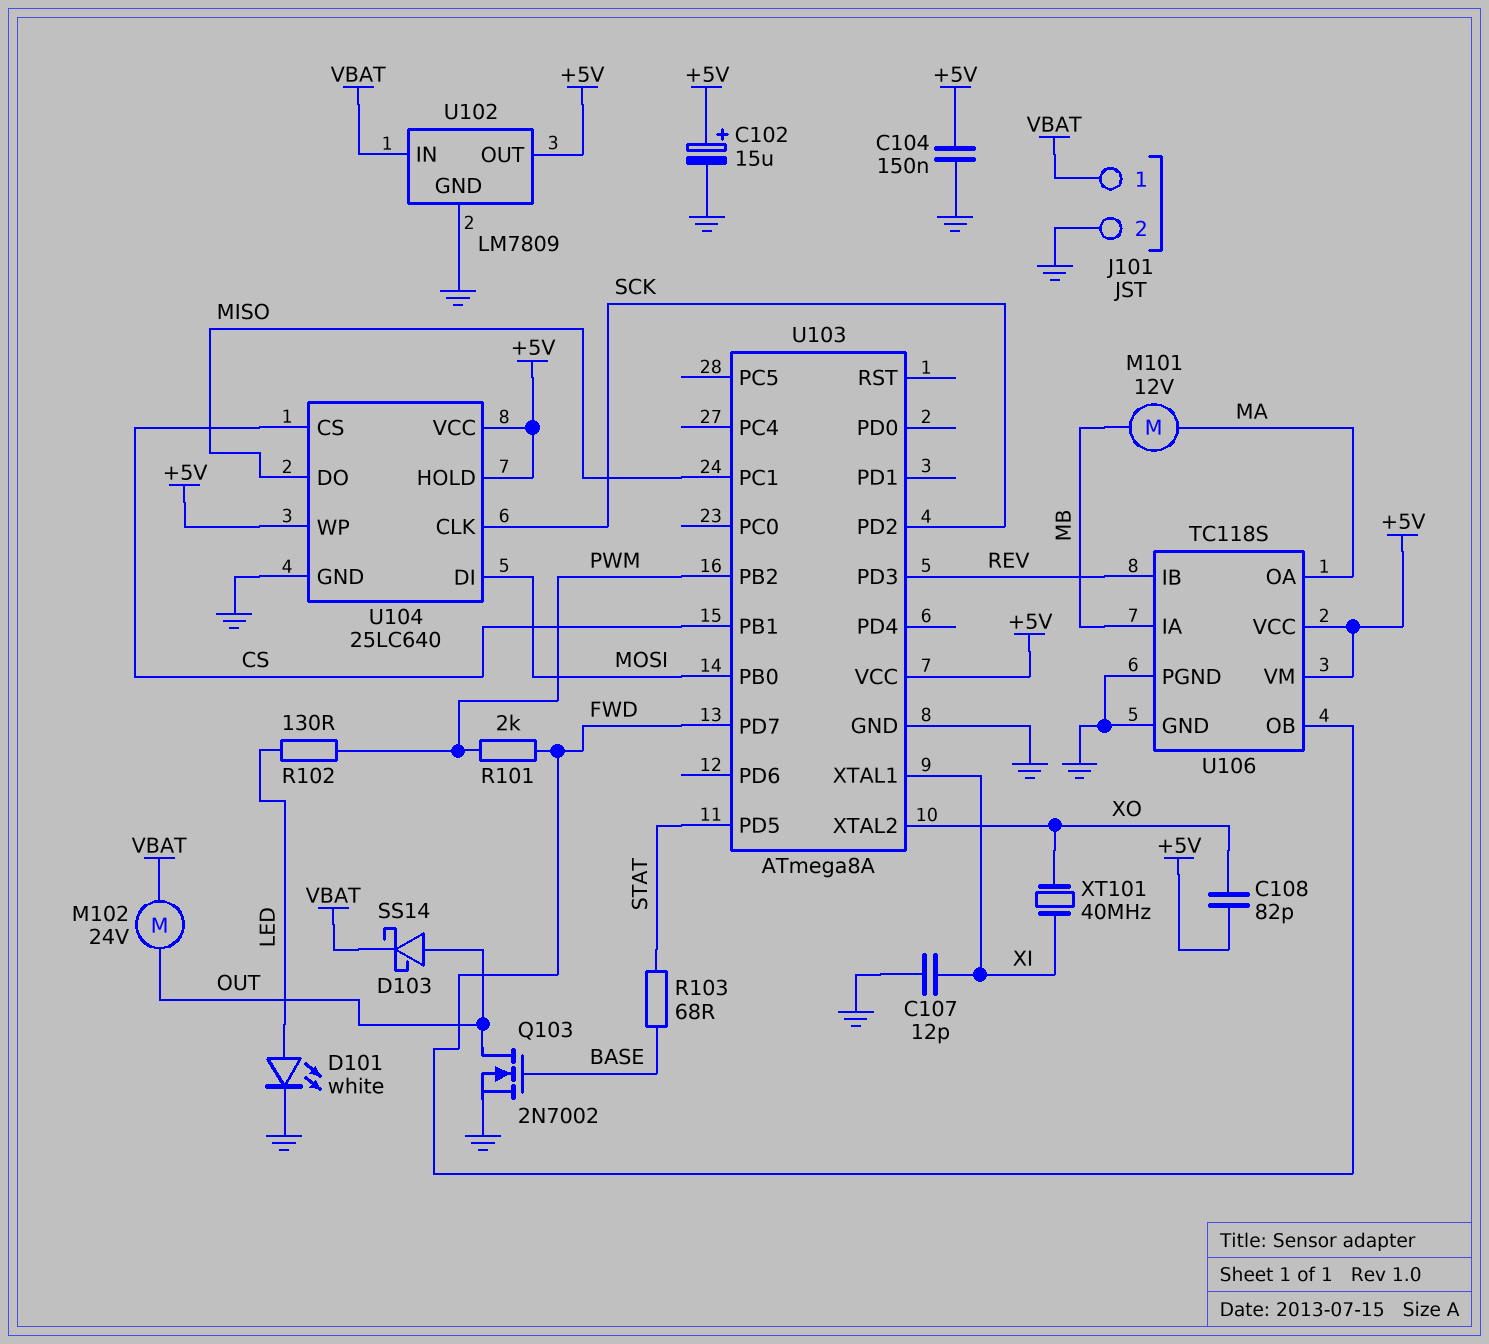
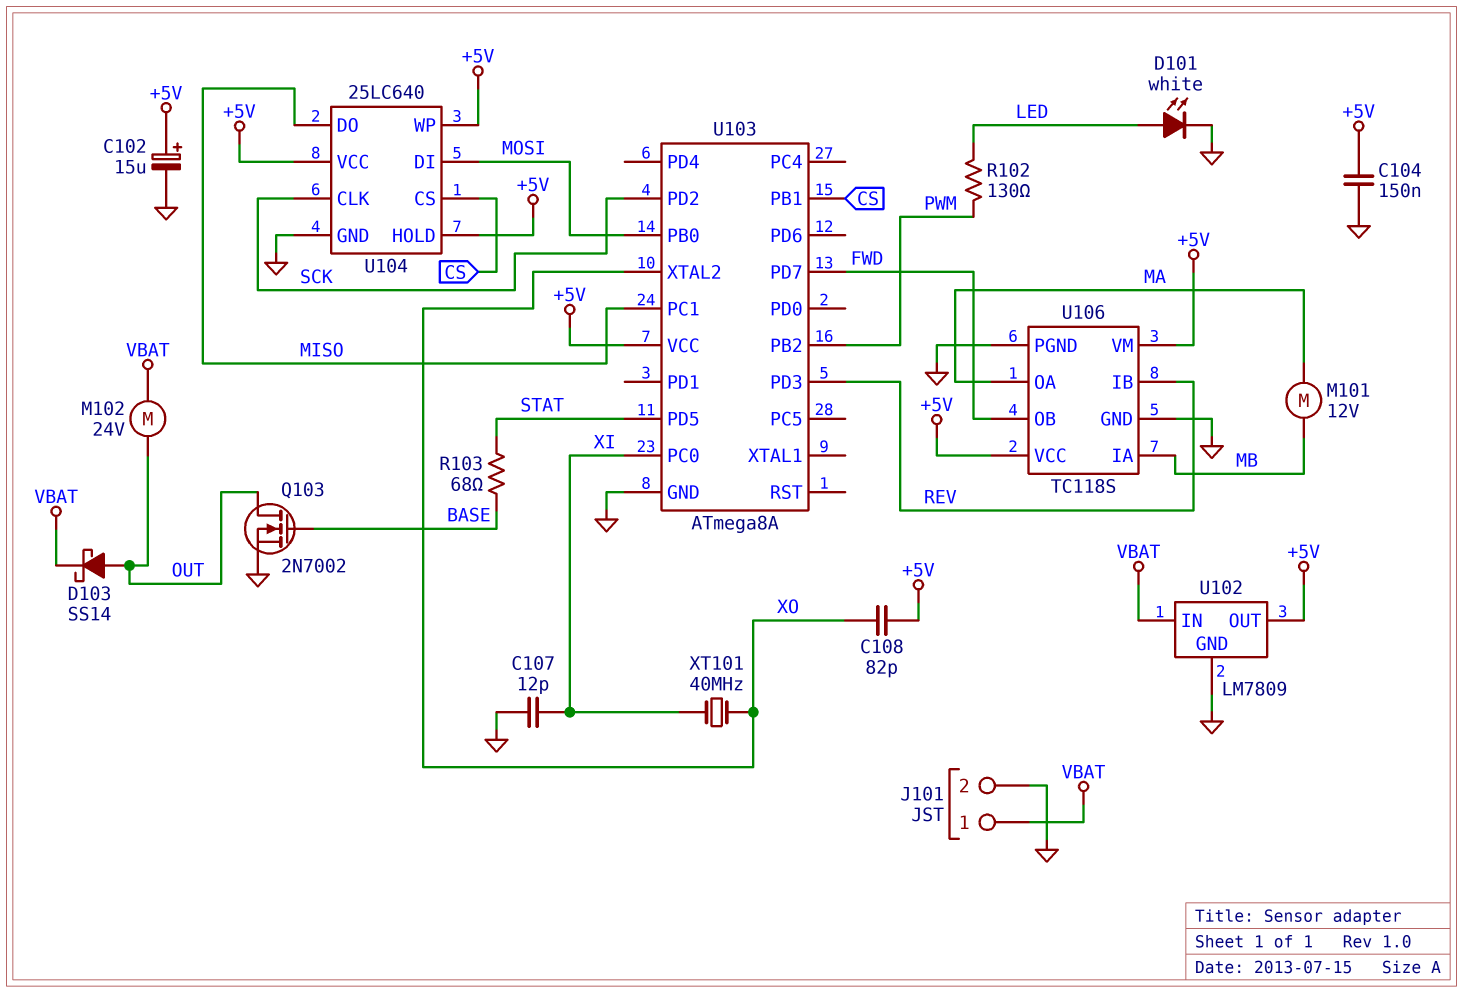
R101: 2k (FWD, PWM) -> none
U103 pin PC0: none -> XI
U103 pin XTAL1: XI -> none

